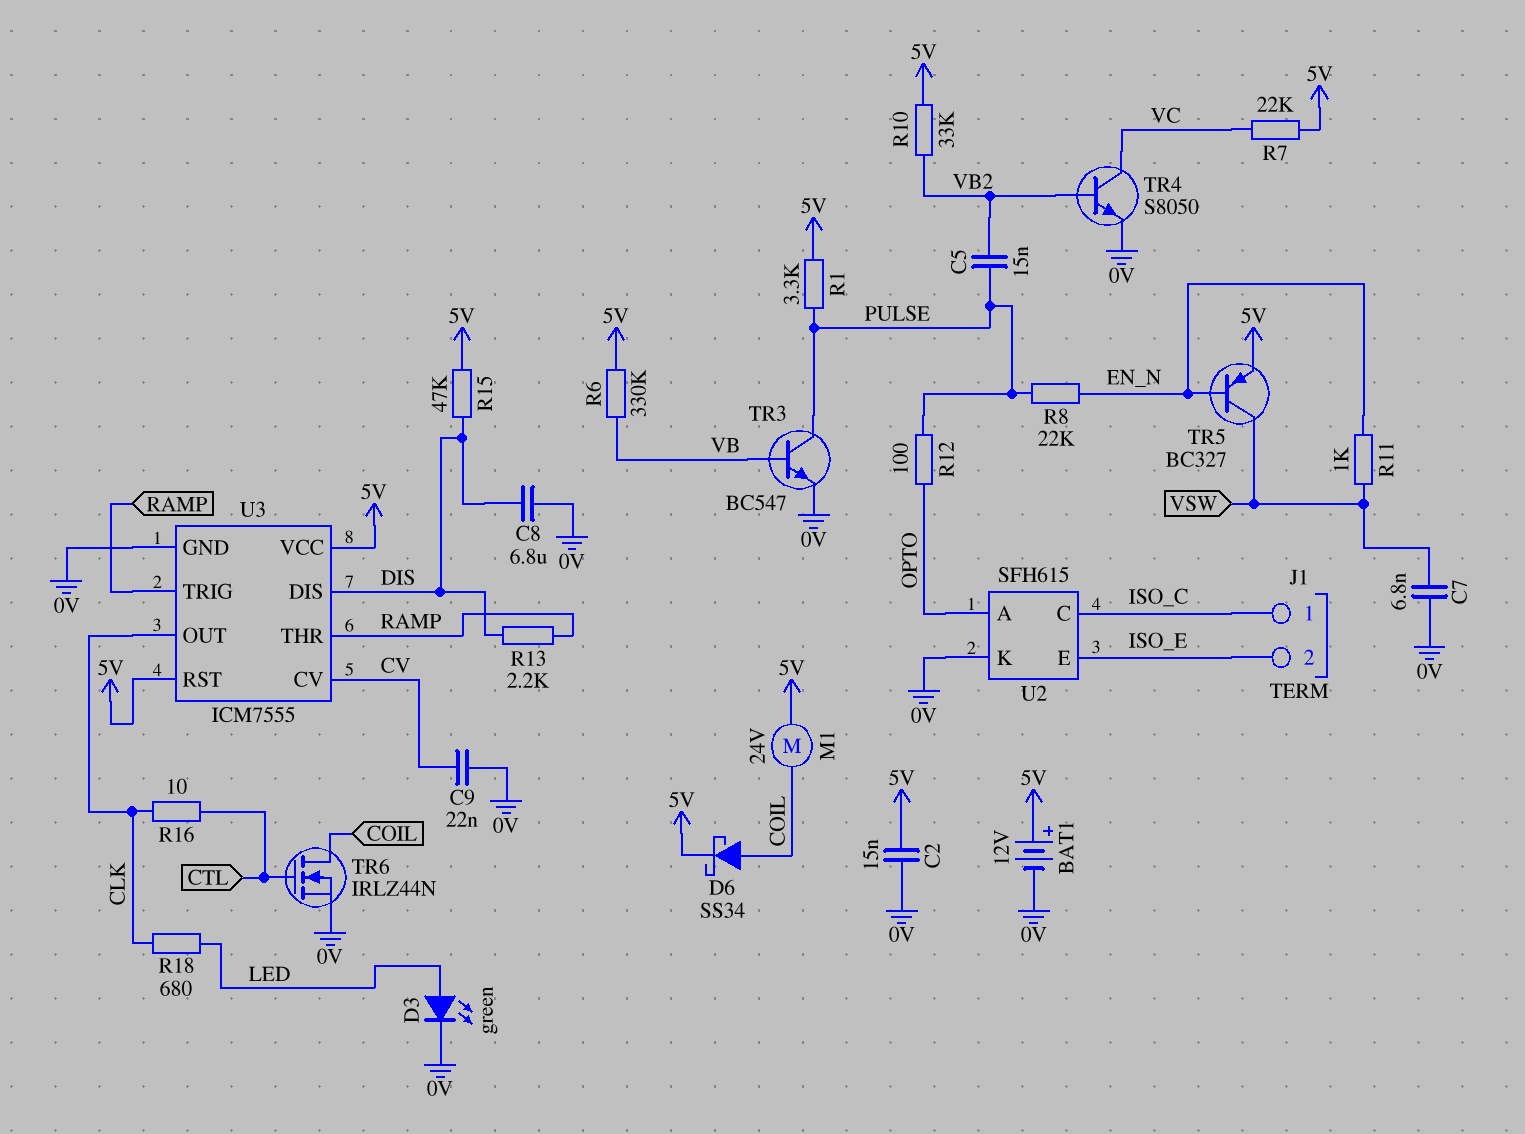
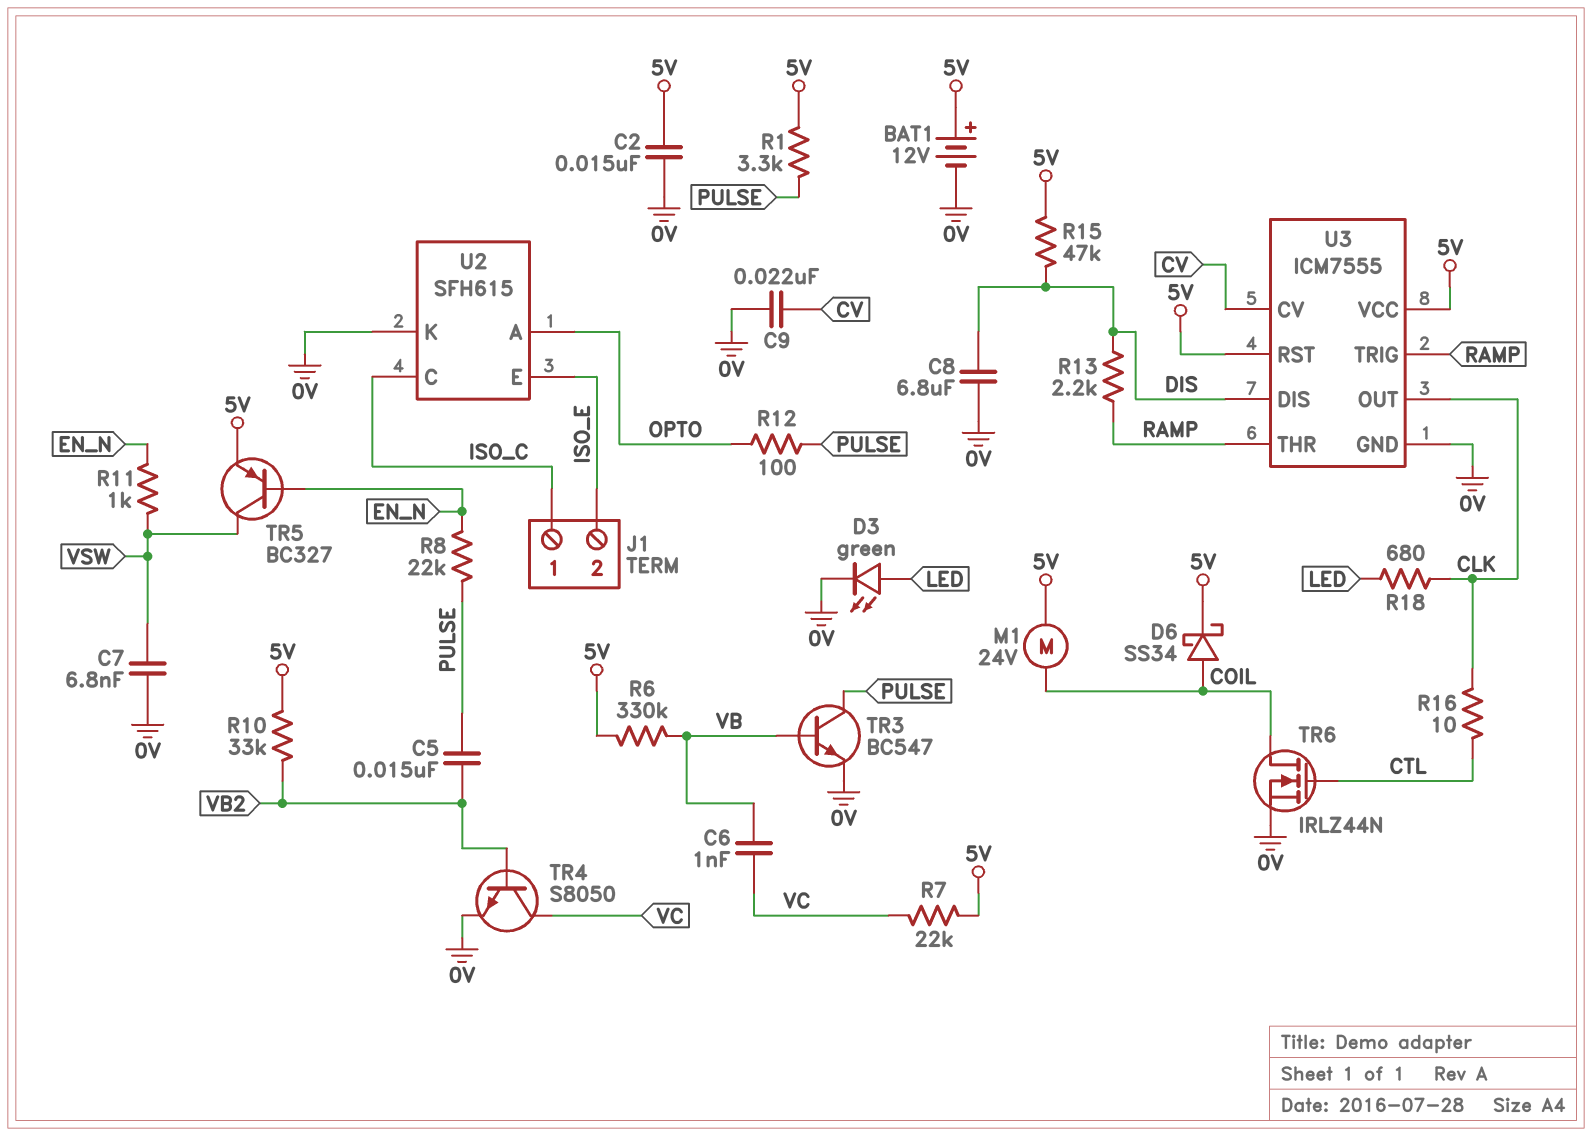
C6: none -> 1nF (VB, VC)

